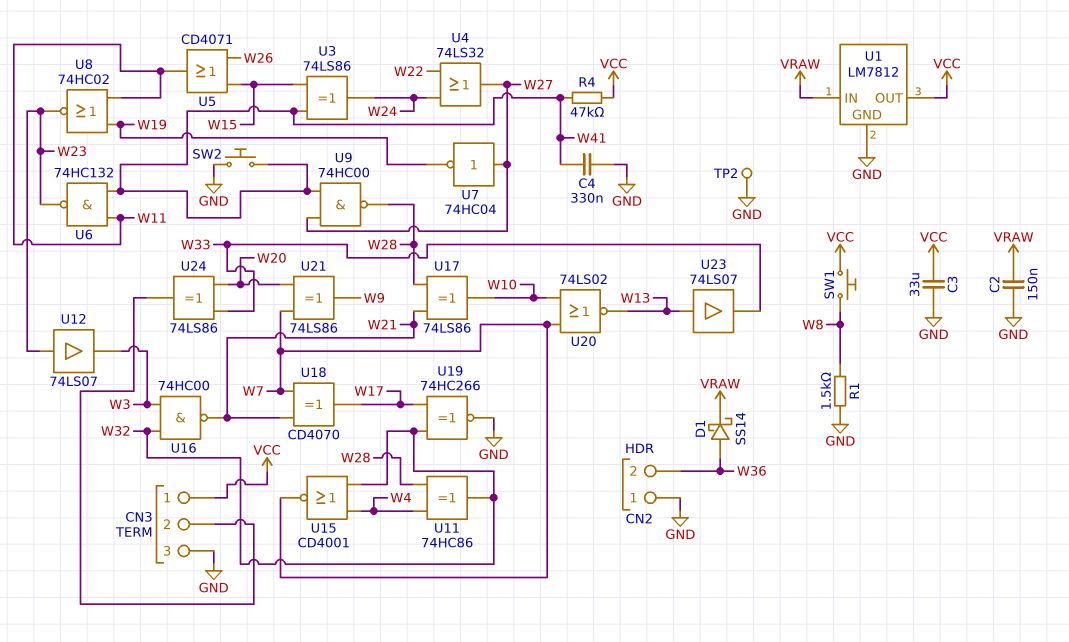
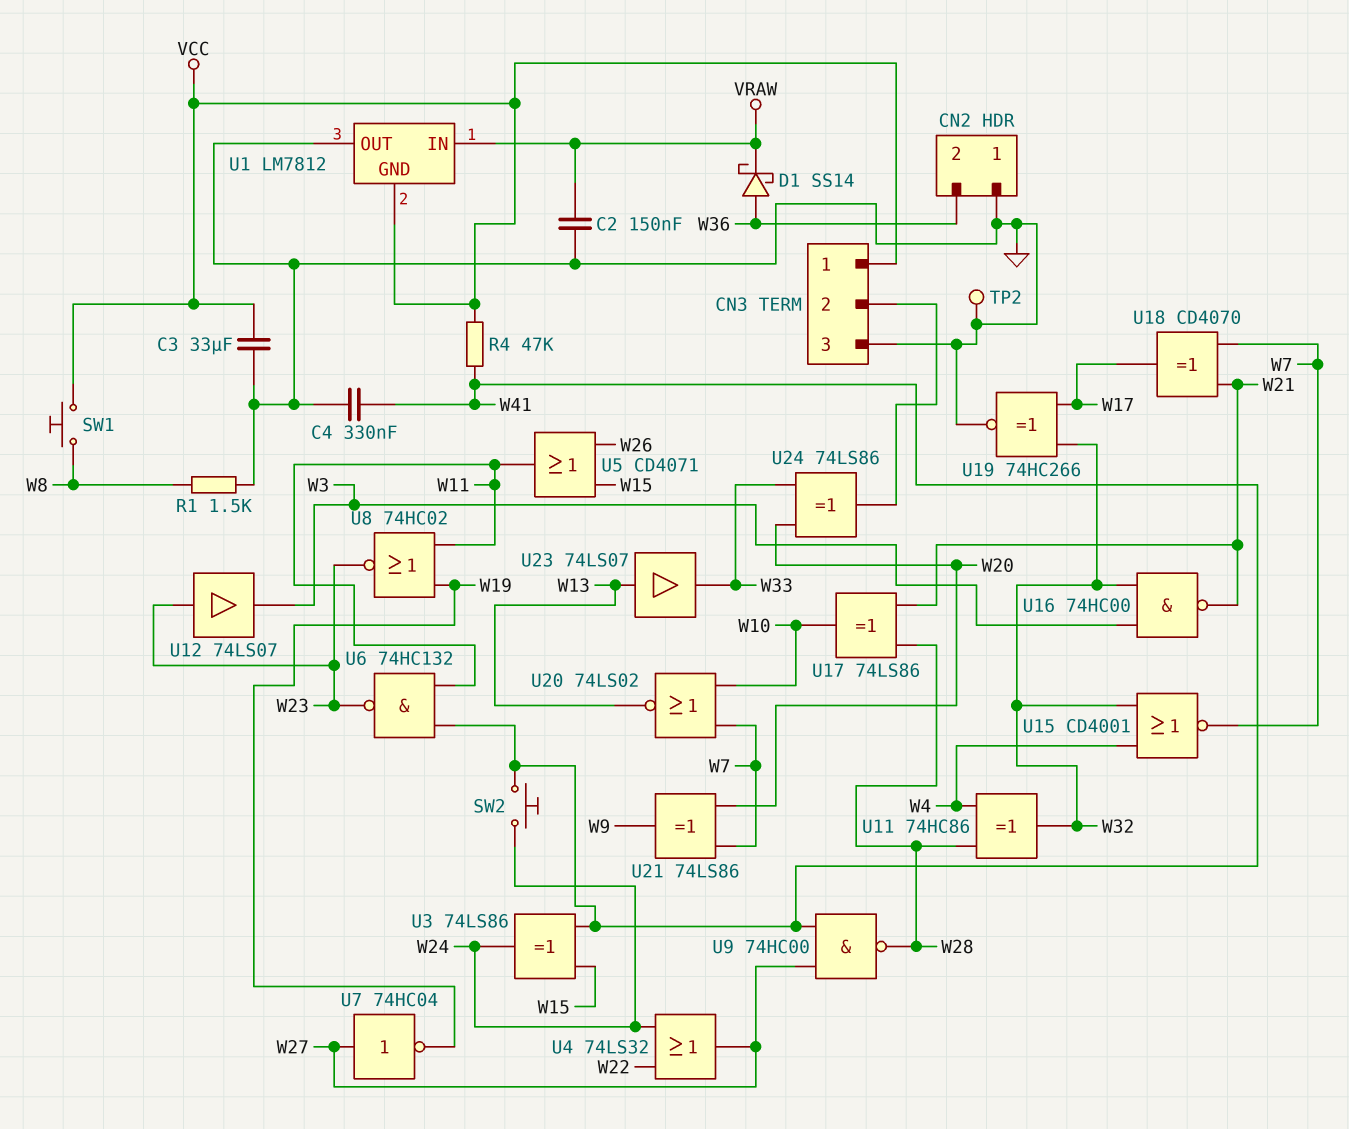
SW2: button (GND, W41) -> button (W24, W41)
U1 pin GND: GND -> VCC
U1 pin OUT: VCC -> GND

